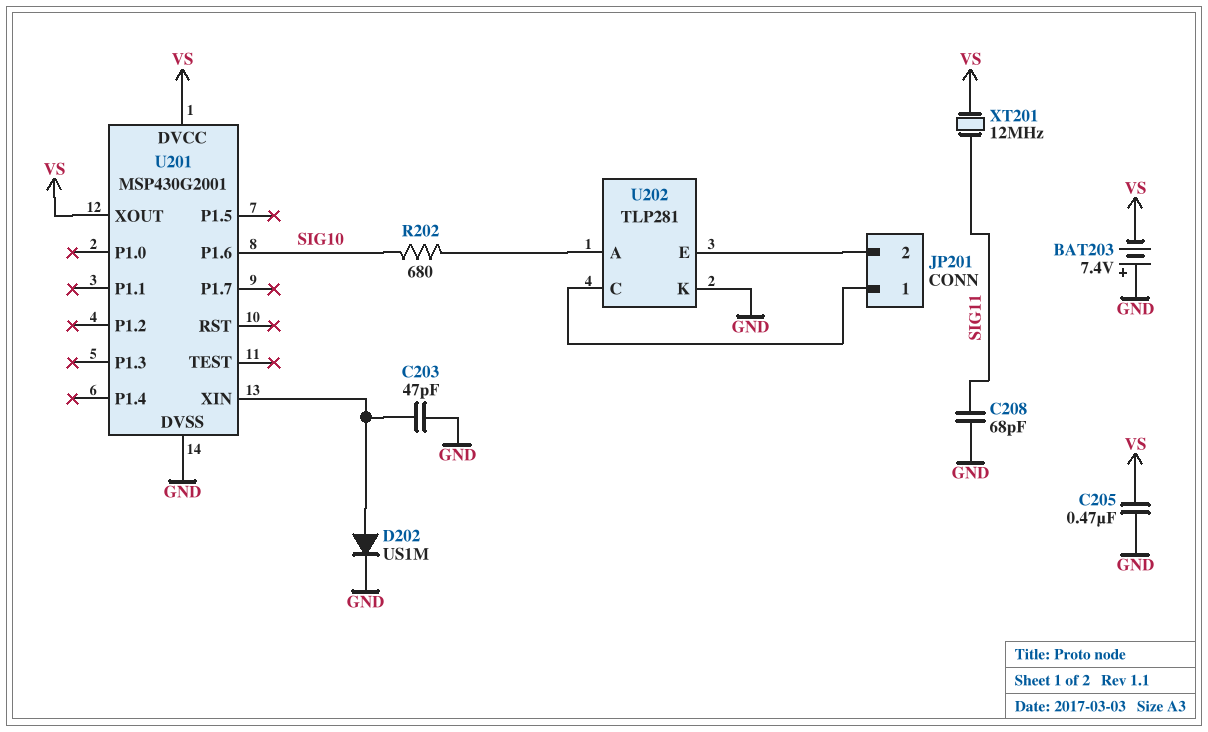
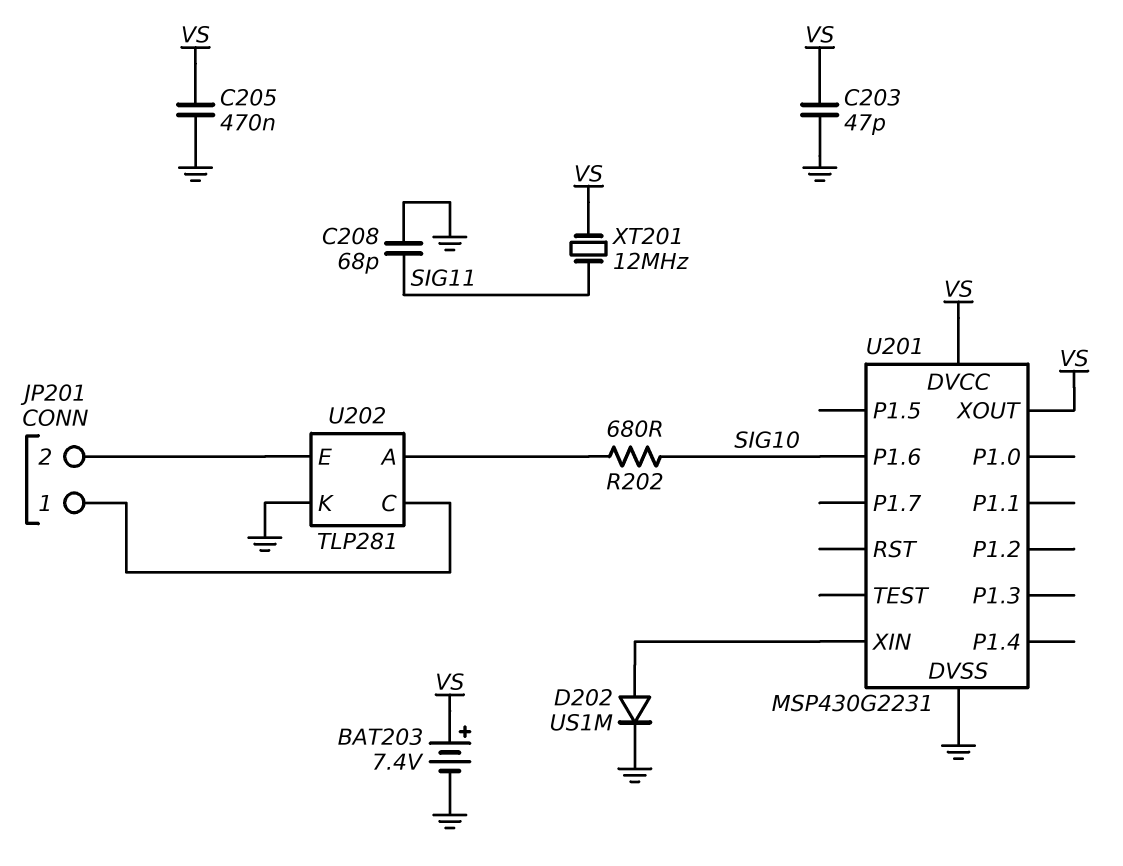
BAT203: 7.4V (plus GND, minus VS) -> 7.4V (plus VS, minus GND)
C203: 47pF (GND, U201/XIN) -> 47pF (GND, VS)
U201: MSP430G2001 -> MSP430G2231

